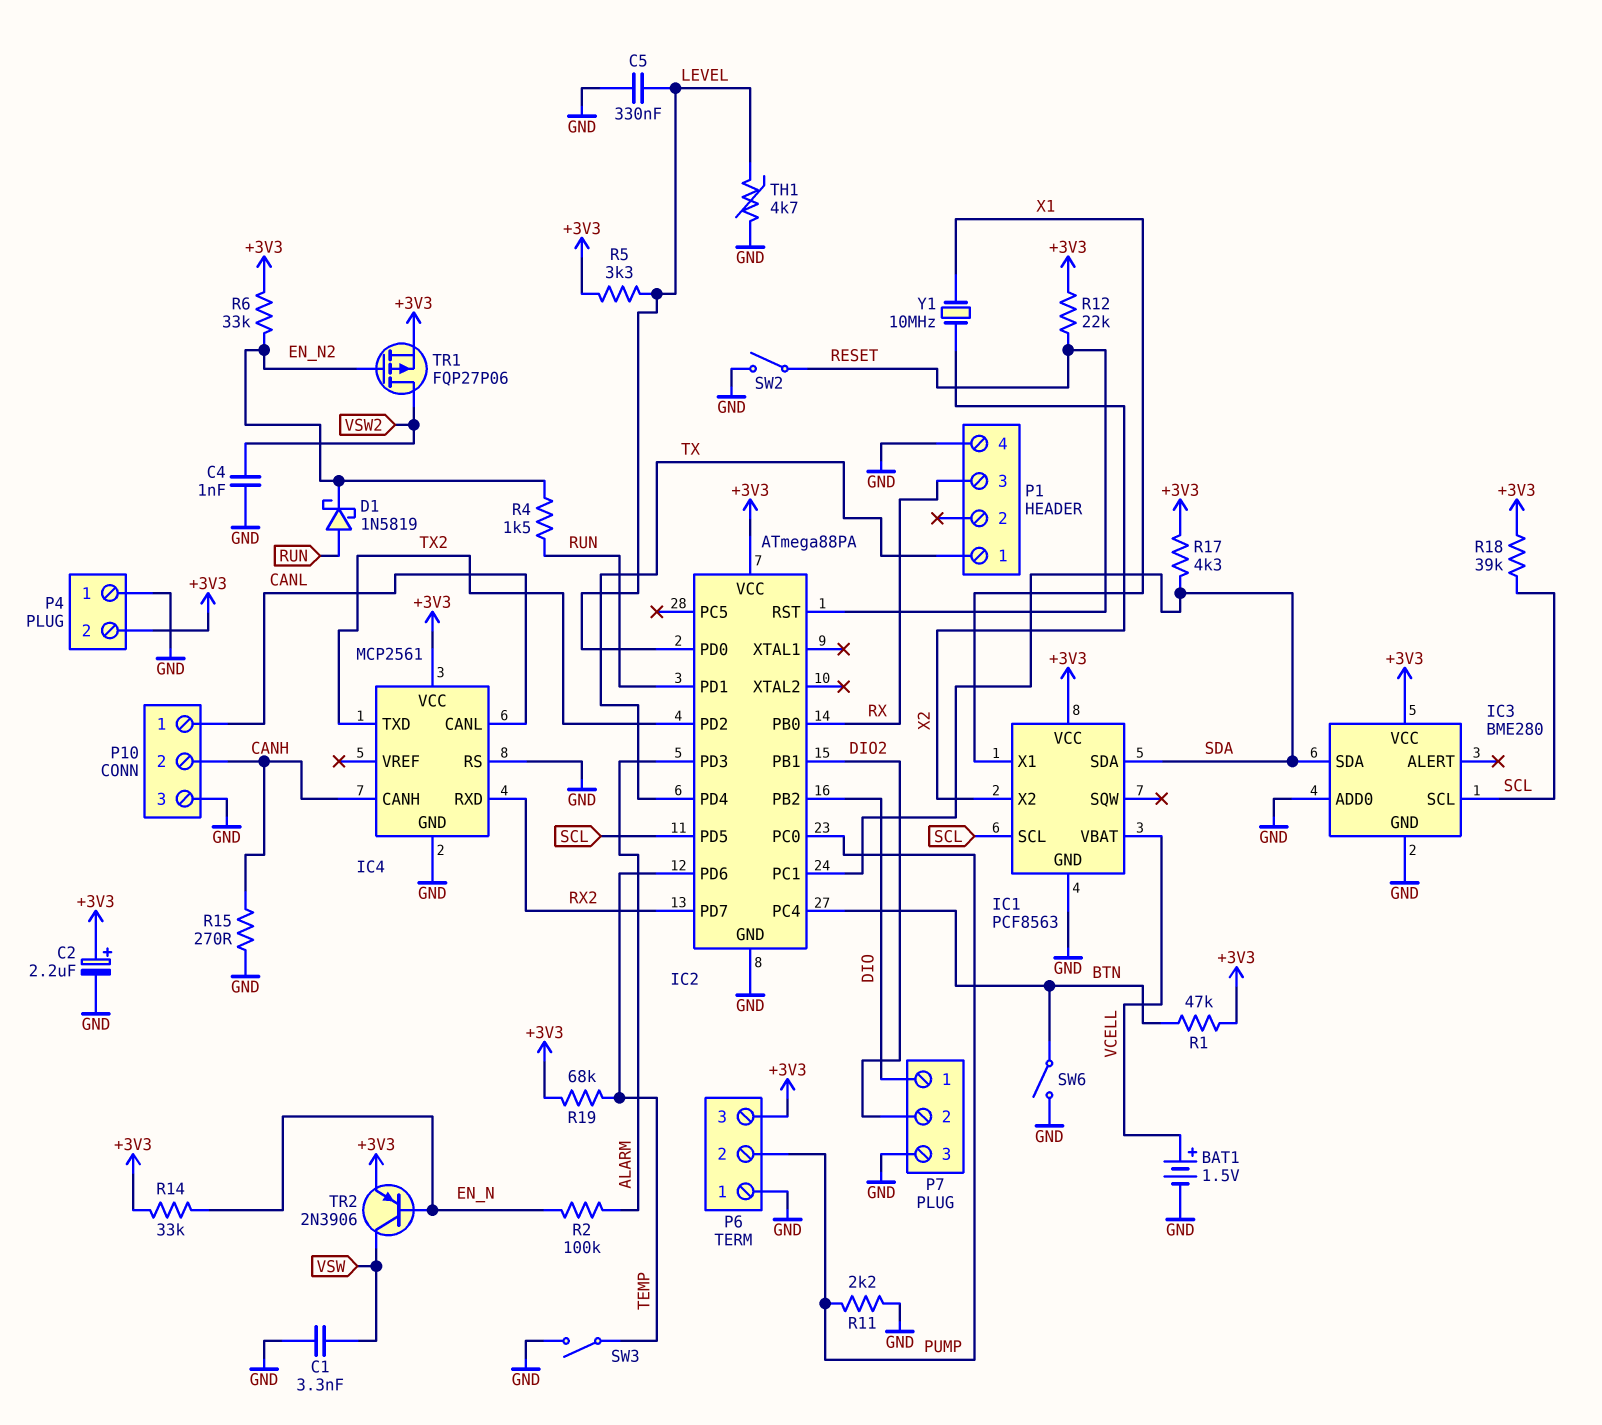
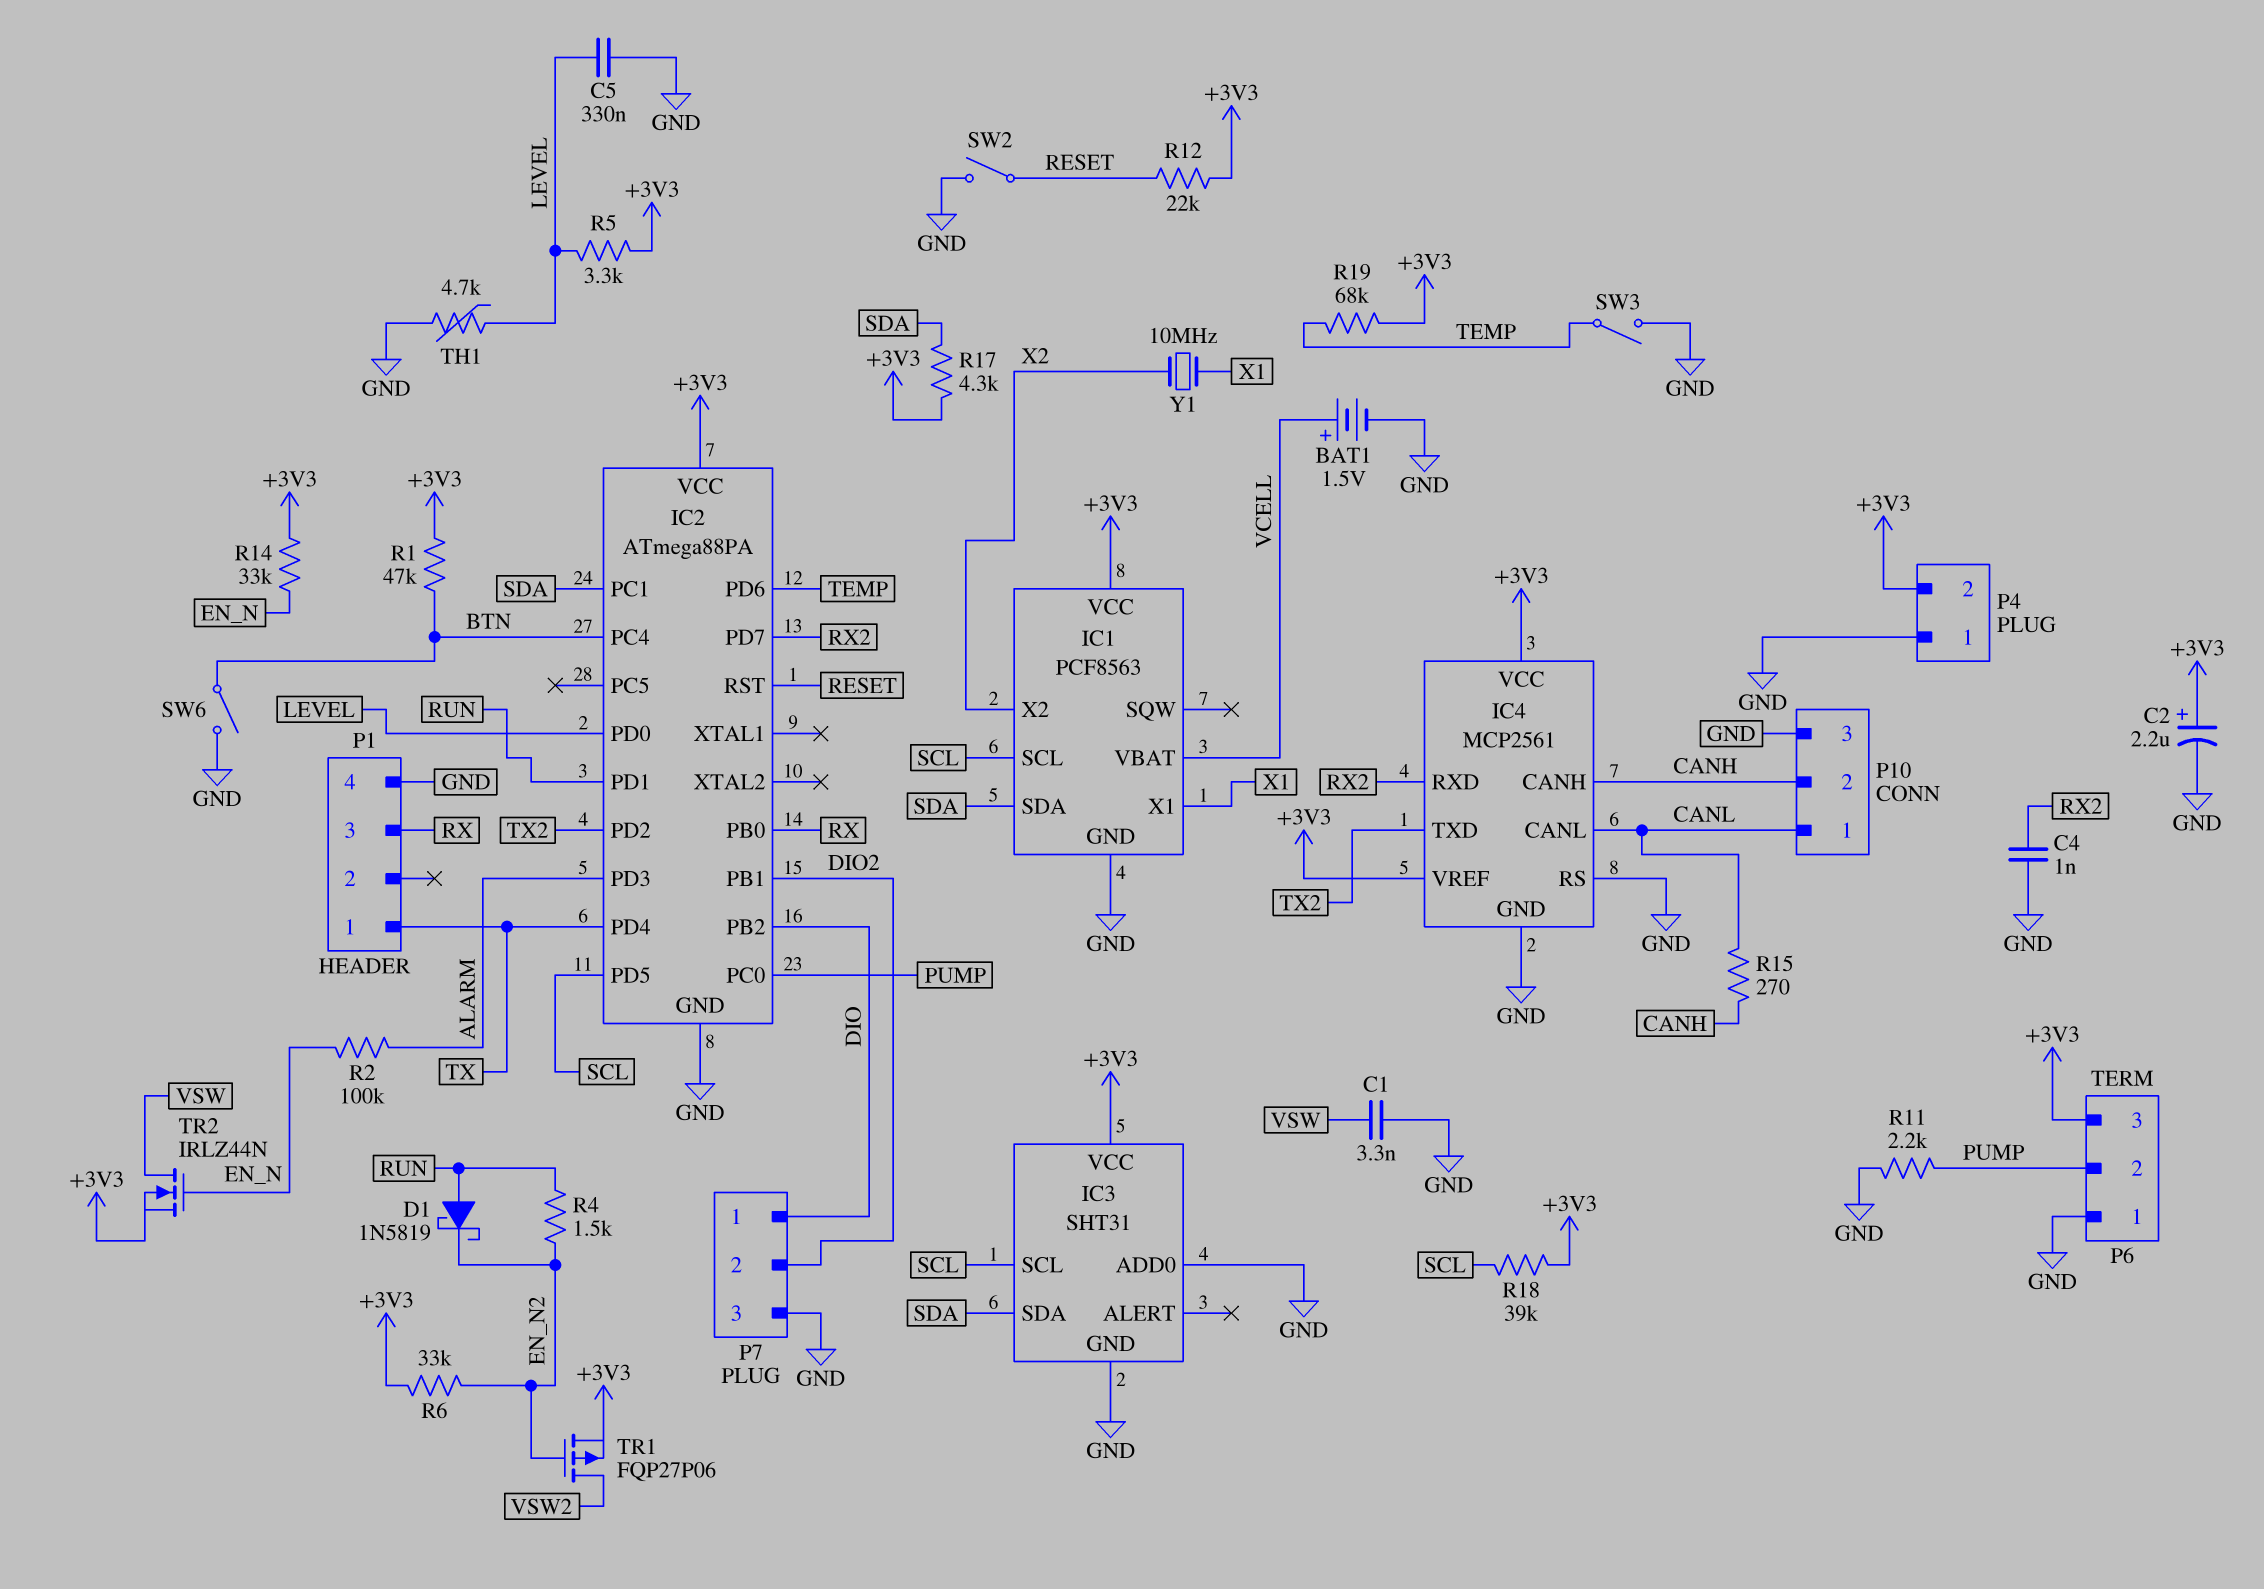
C4: 1nF (GND, VSW2) -> 1nF (GND, RX2)
IC3: BME280 -> SHT31
IC4 pin VREF: none -> +3V3
R15: 270 (CANH, GND) -> 270 (CANH, CANL)
TR2: PNP 2N3906 (B EN_N, C VSW, E +3V3) -> NMOS IRLZ44N (G EN_N, D VSW, S +3V3)

